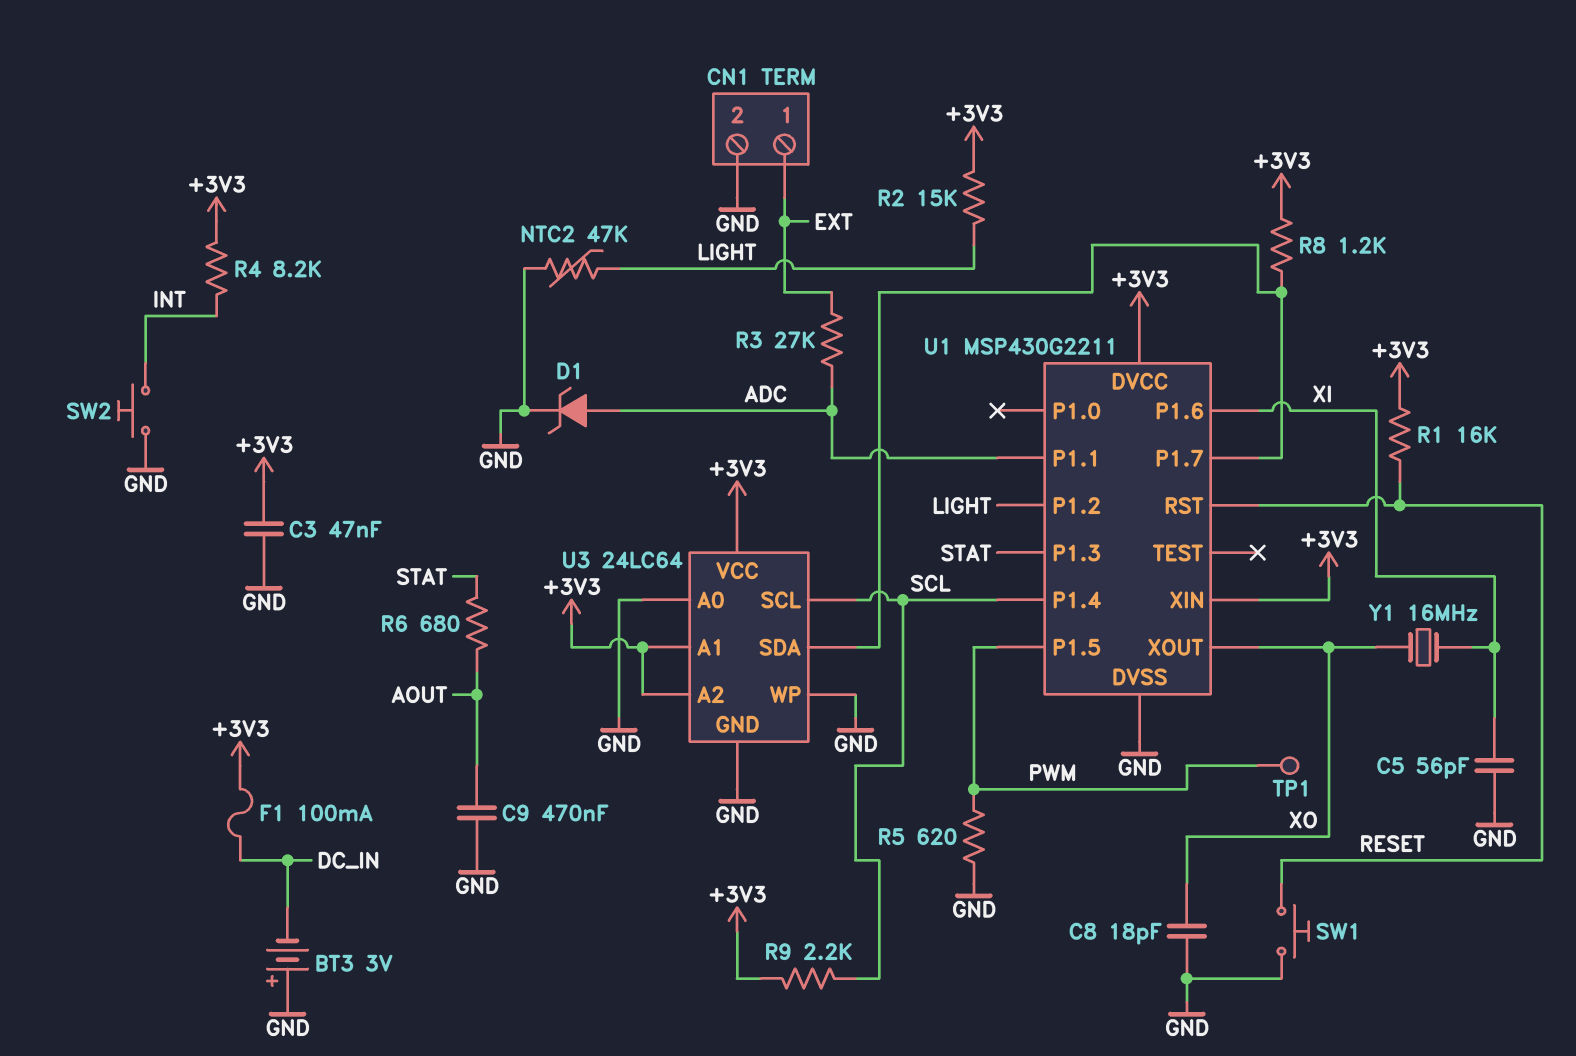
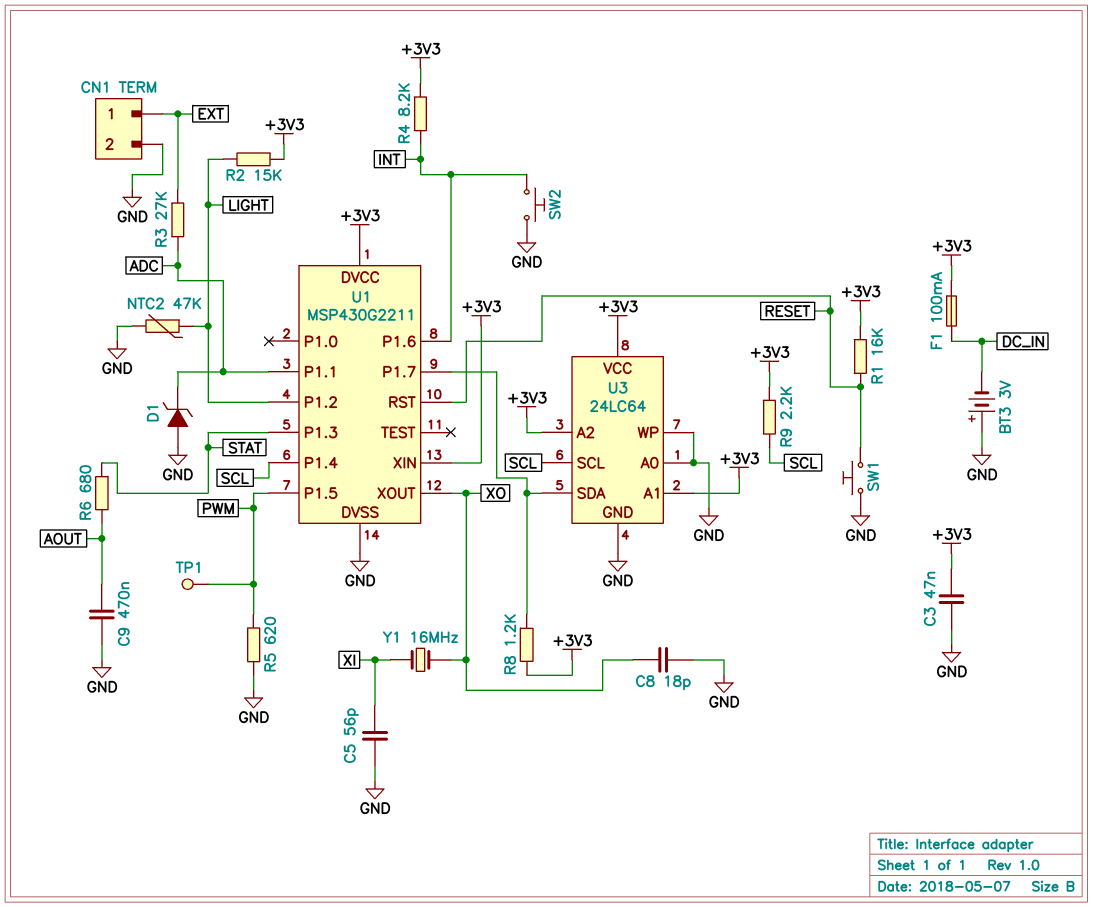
D1: zener (A ADC, K GND) -> zener (A GND, K ADC)
U1 pin P1.6: XI -> INT

